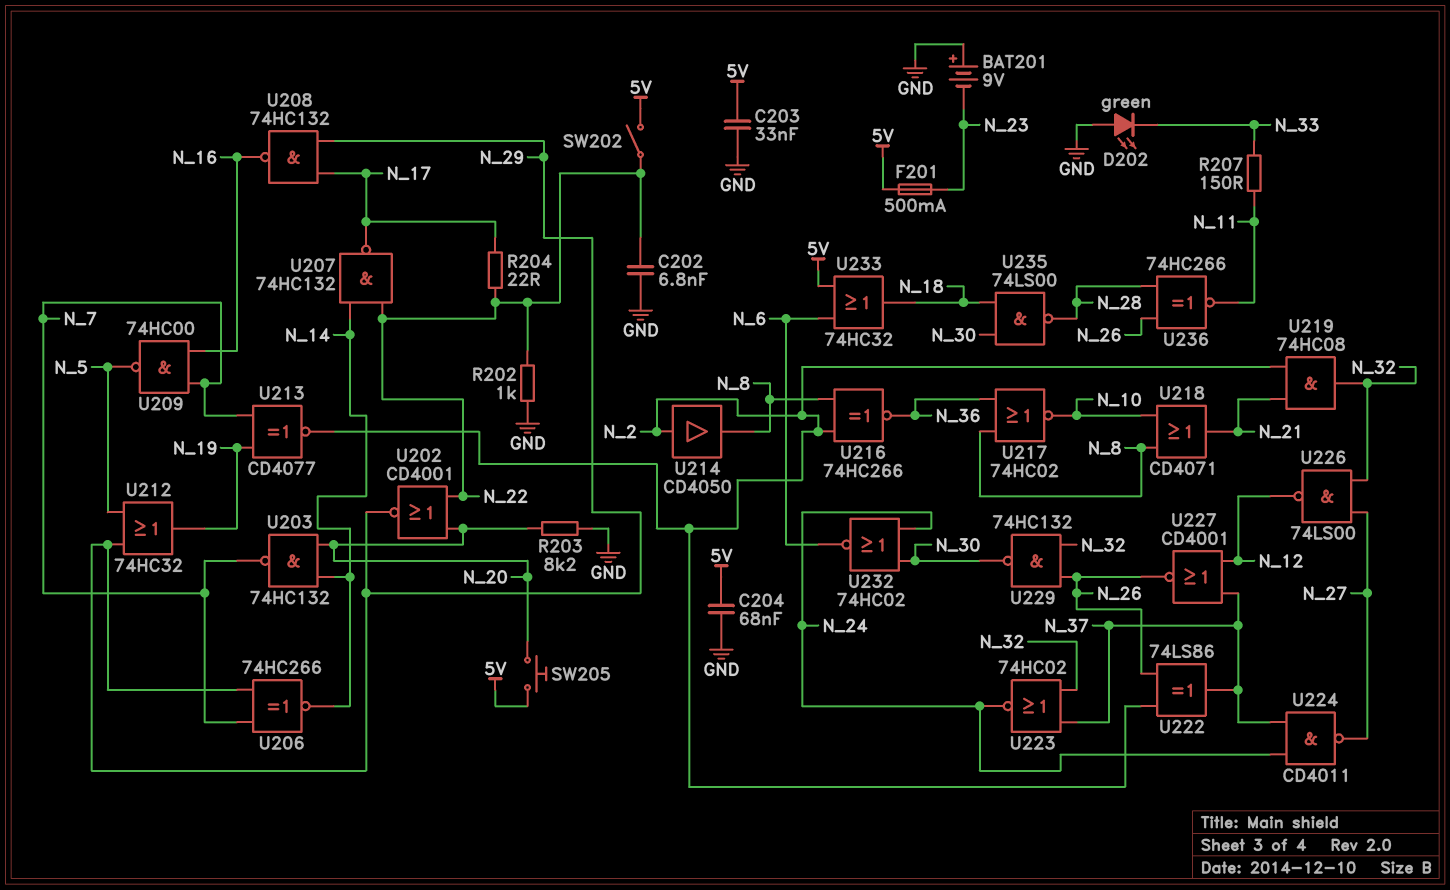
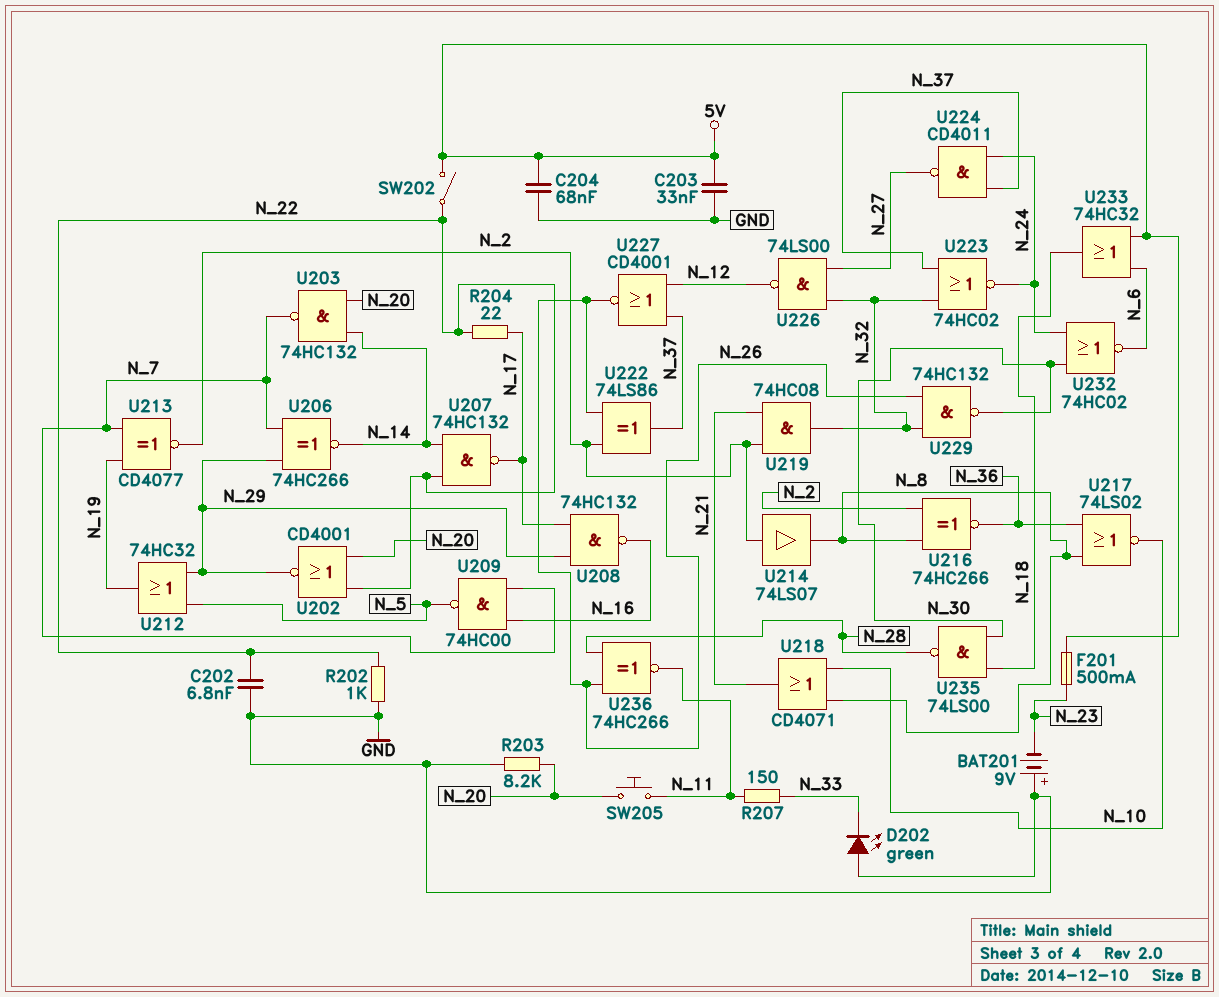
SW205: button (5V, N_20) -> button (N_11, N_20)
U214: buffer CD4050 (in N_2, out N_8) -> buffer 74LS07 (in N_2, out N_8)
U217: NOR 74HC02 (in N_8, in N_36, out N_10) -> NOR 74LS02 (in N_8, in N_36, out N_10)

